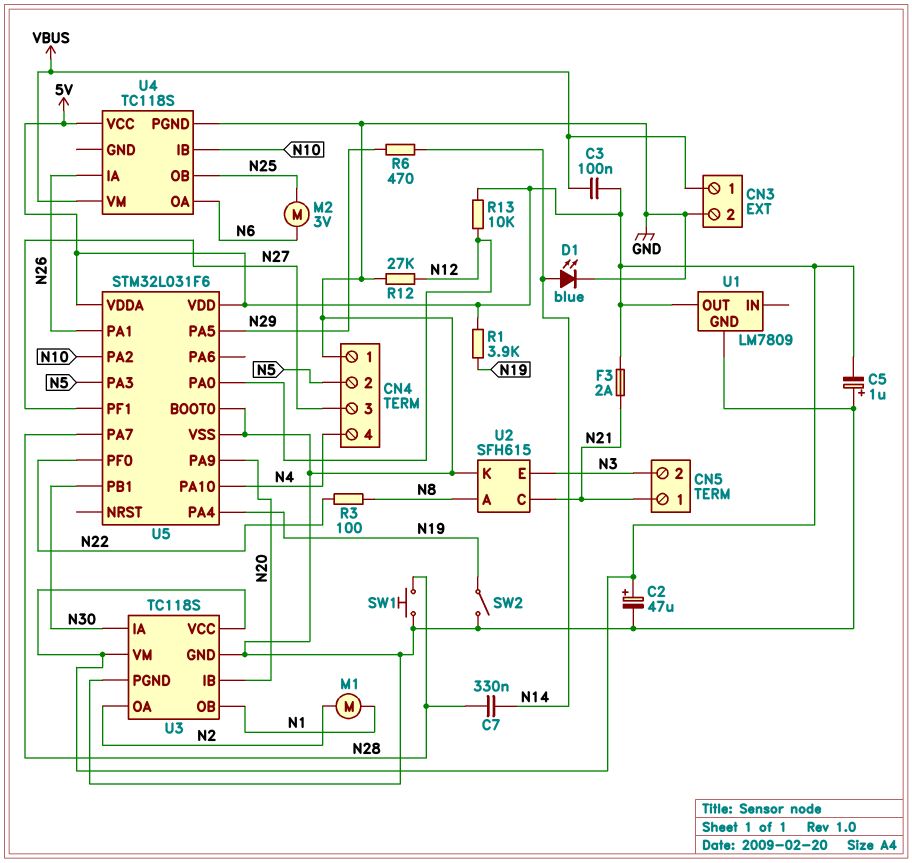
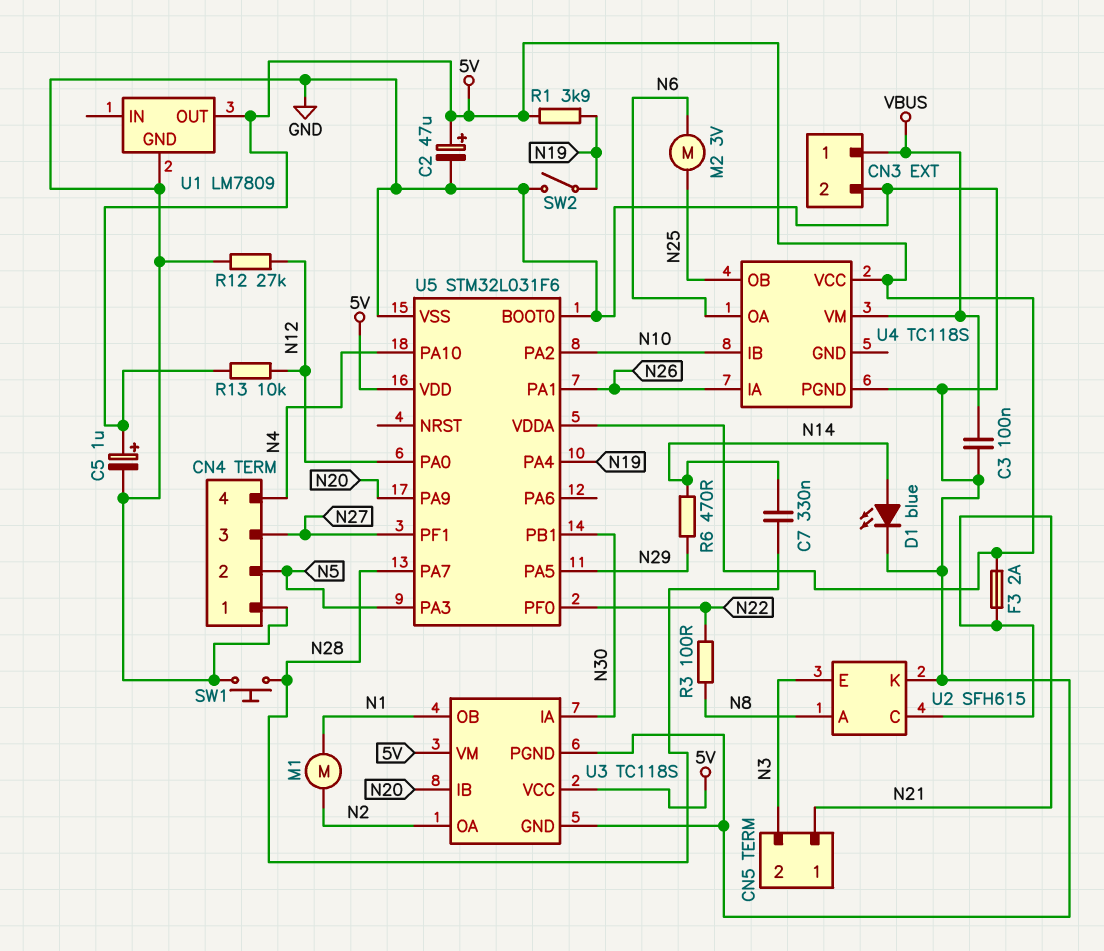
C3: 100nF (5V, VBUS) -> 100nF (GND, VBUS)
C5: 1uF (plus GND, minus 5V) -> 1uF (plus 5V, minus GND)

